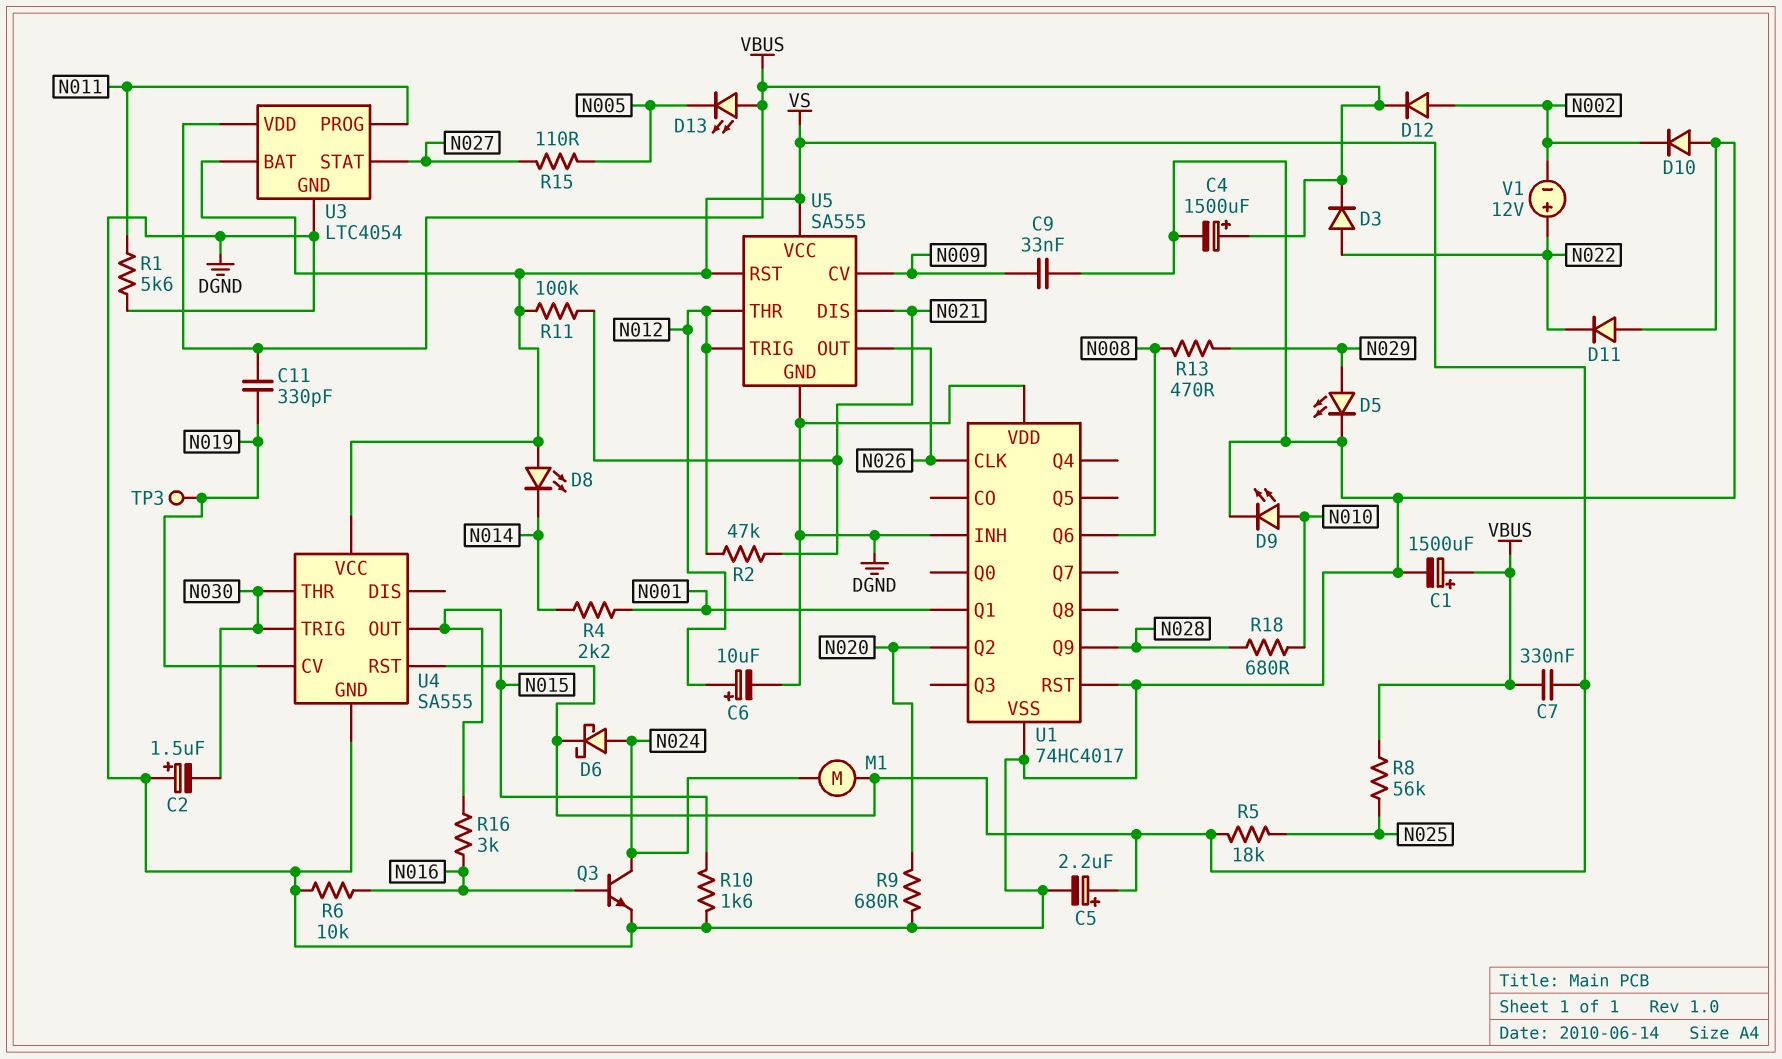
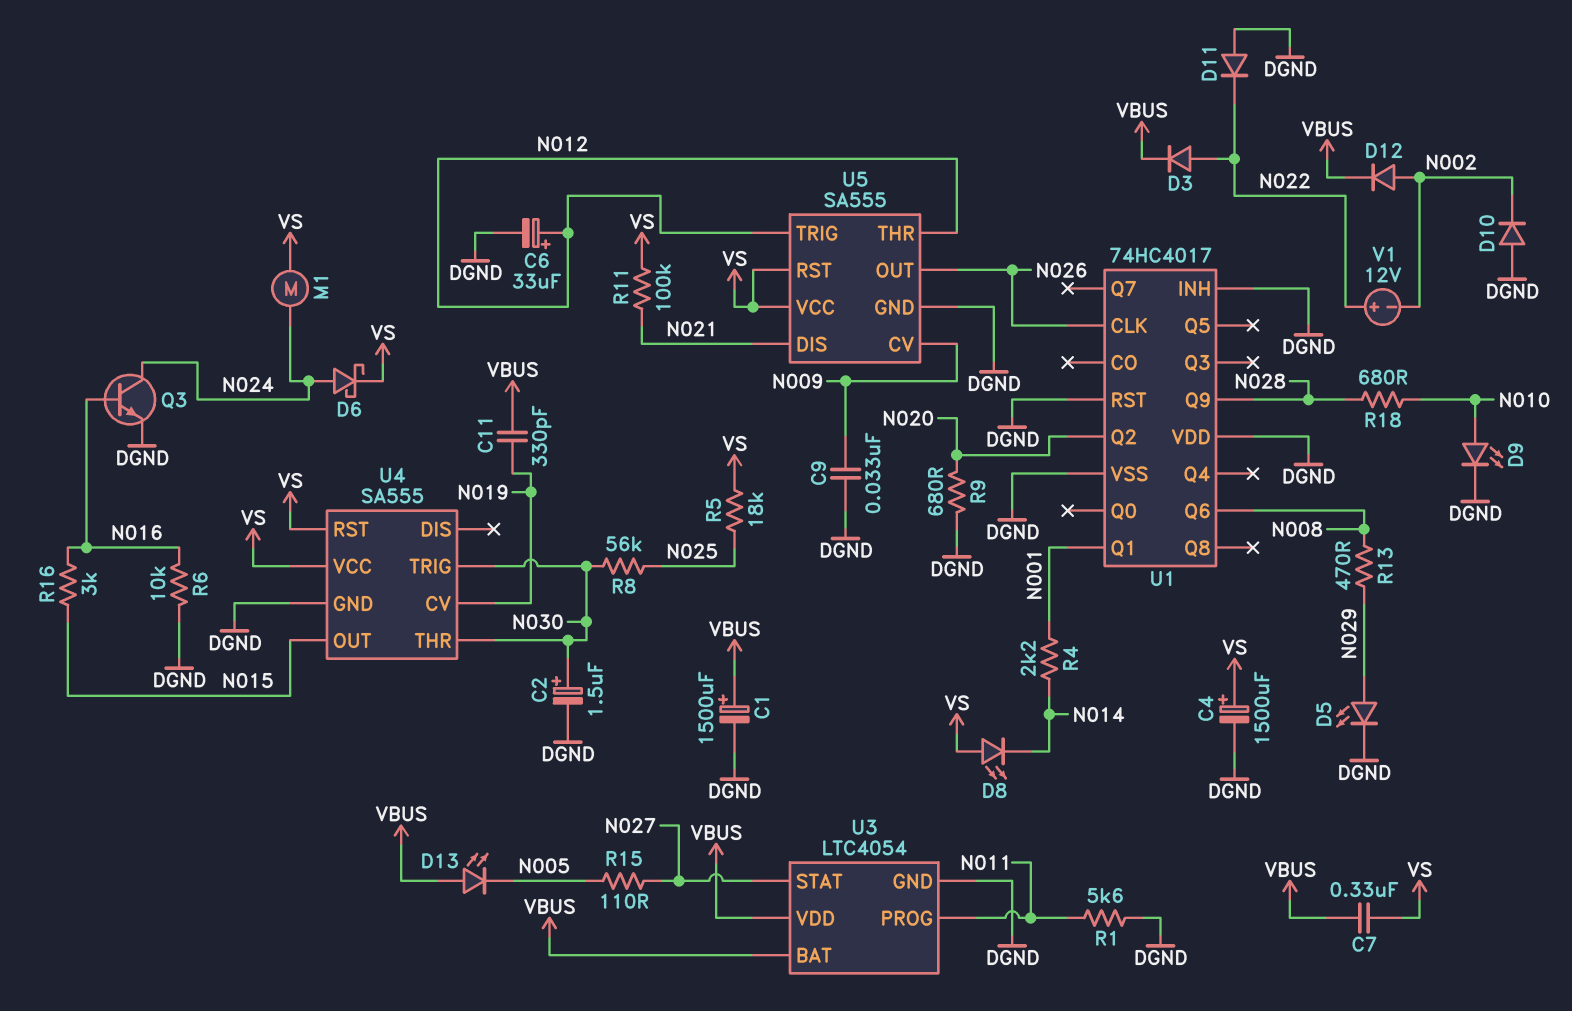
C2: 1.5uF (plus DGND, minus N030) -> 1.5uF (plus N030, minus DGND)
C4: 1500uF (plus VBUS, minus DGND) -> 1500uF (plus VS, minus DGND)
C5: 2.2uF (plus VS, minus DGND) -> none
C6: 10uF (plus N012, minus DGND) -> 33uF (plus N012, minus DGND)
R2: 47k (N012, N021) -> none
R8: 56k (N025, VBUS) -> 56k (N025, N030)
R10: 1.6k (DGND, N015) -> none
TP3: test point (N019) -> none
U3 pin BAT: VS -> VBUS

